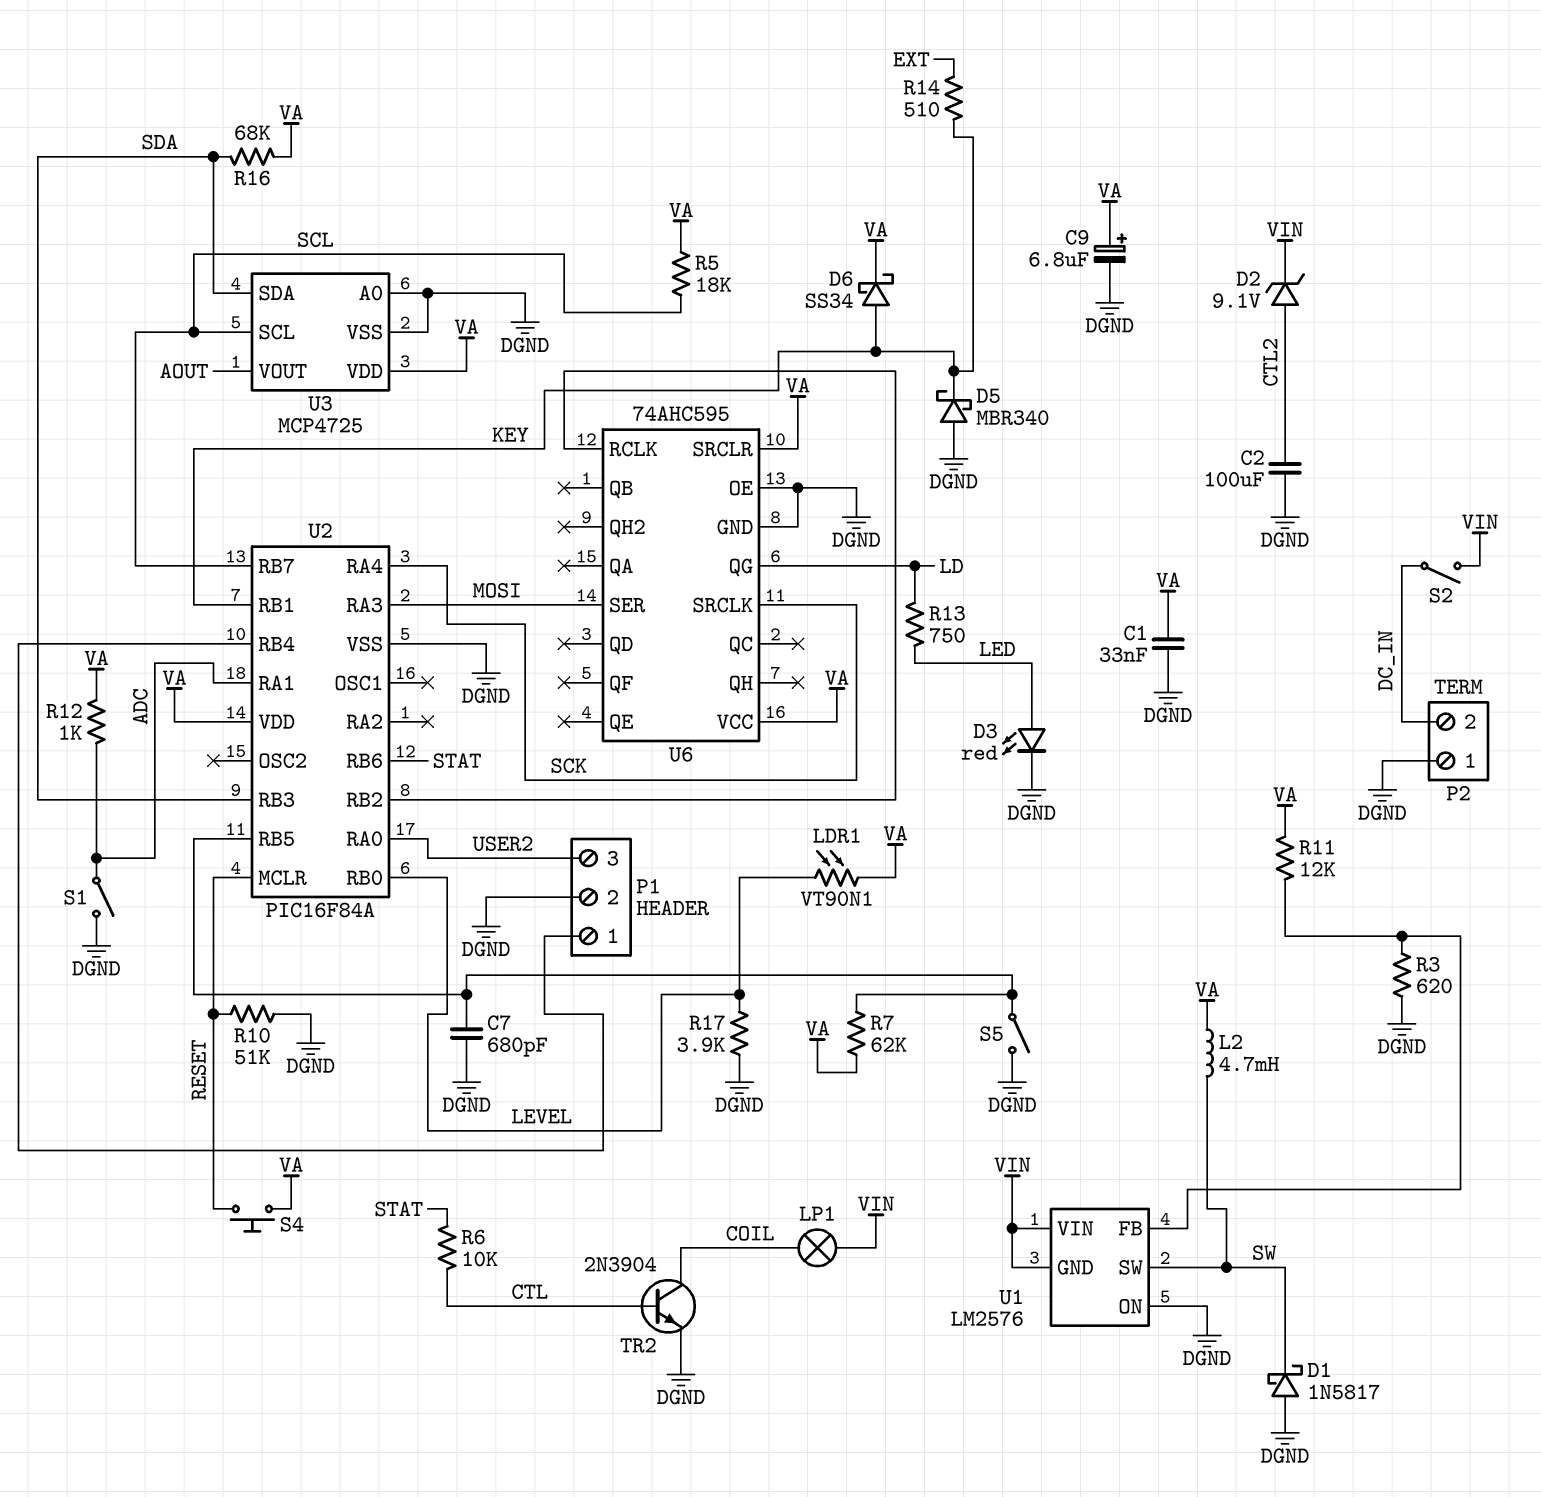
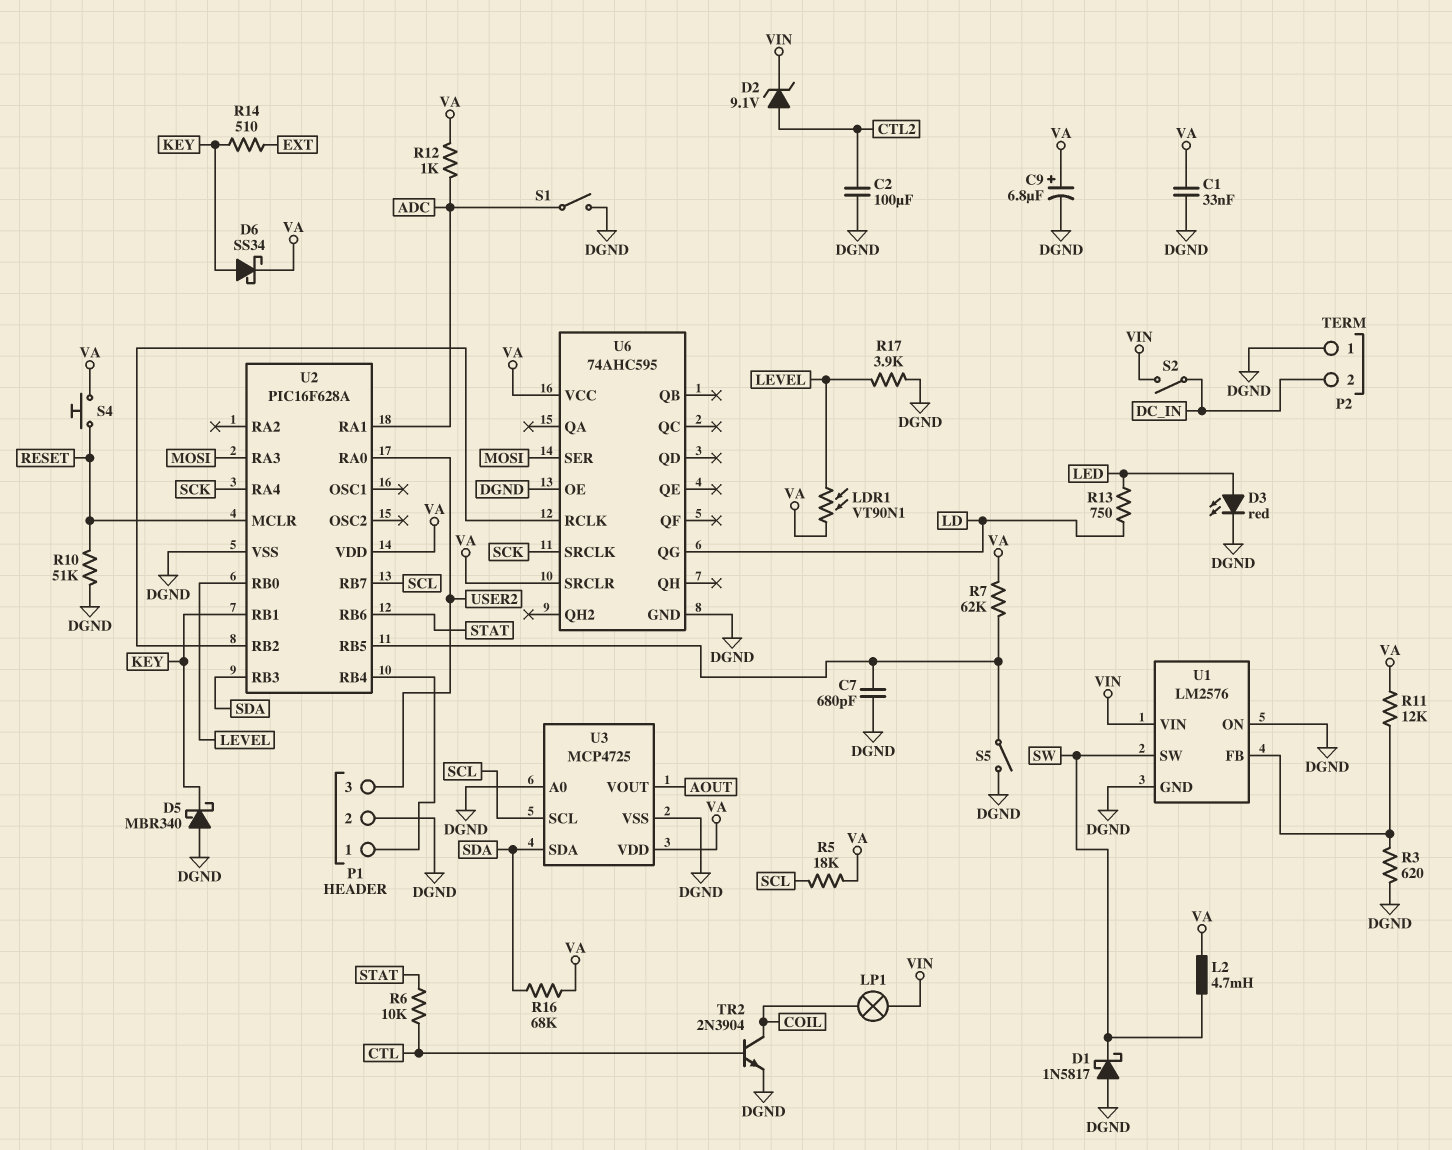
U1 pin GND: VIN -> DGND
U2: PIC16F84A -> PIC16F628A

